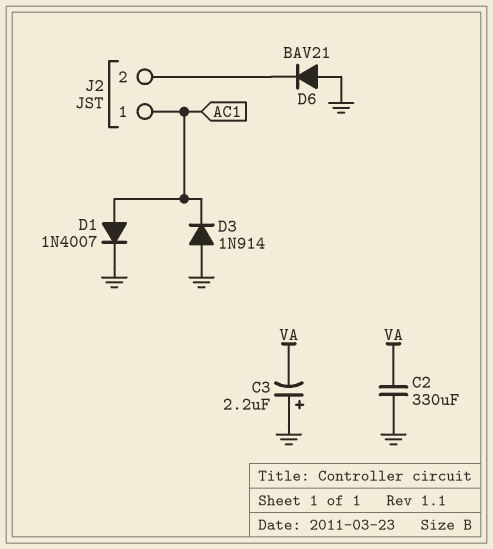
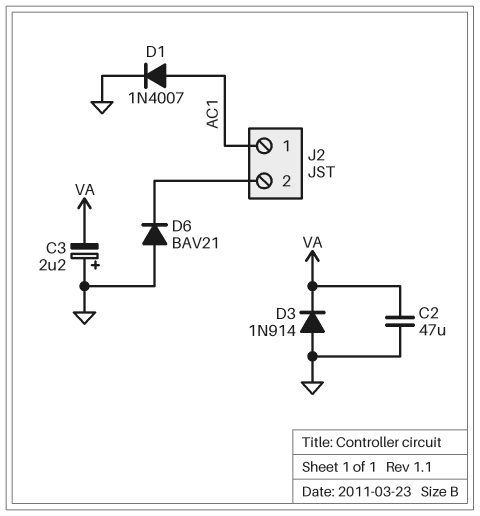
C2: 330uF (GND, VA) -> 47uF (GND, VA)
D3: diode 1N914 (A GND, K AC1) -> diode 1N914 (A GND, K VA)

